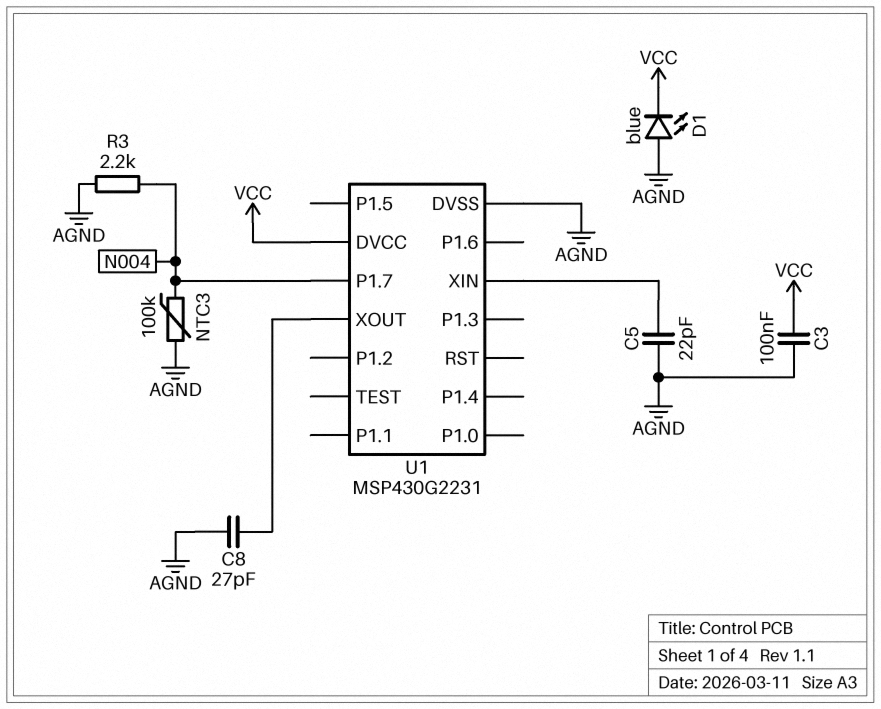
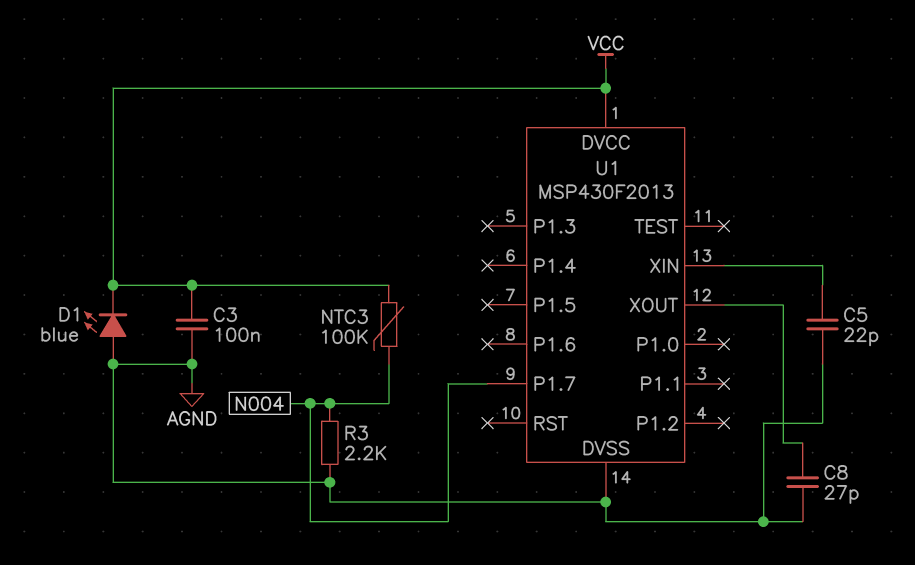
NTC3: 100k (AGND, N004) -> 100k (N004, VCC)
U1: MSP430G2231 -> MSP430F2013

